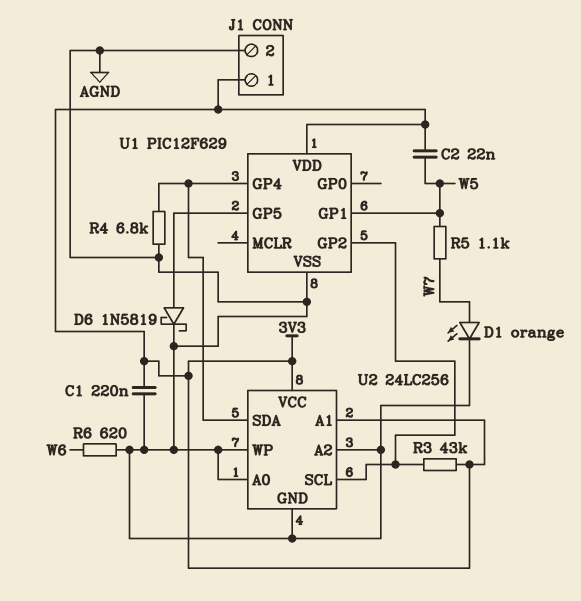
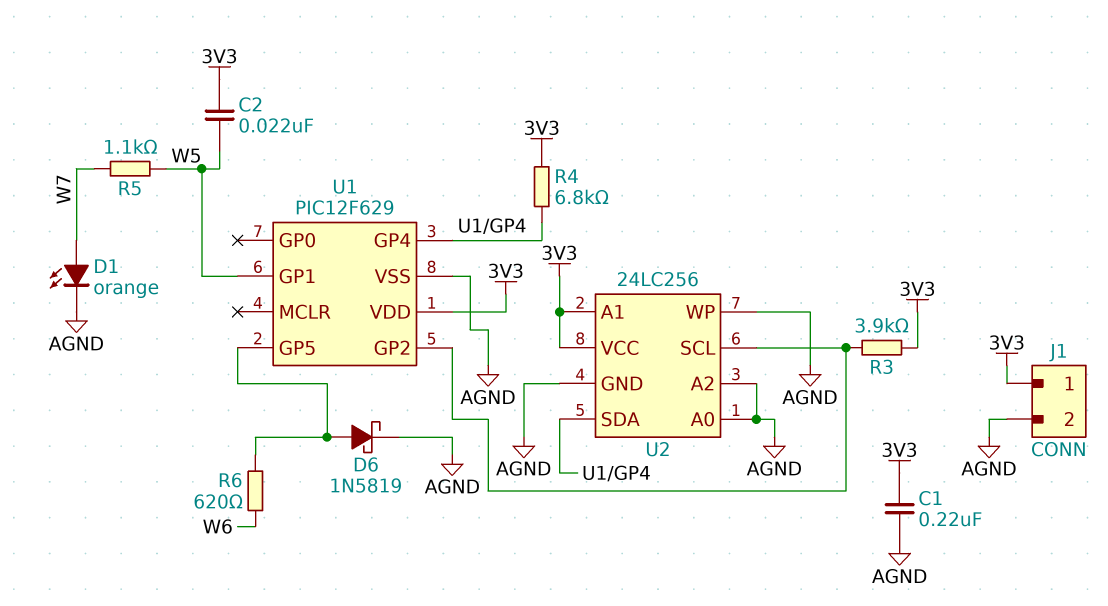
R3: 43k (3V3, U1/GP2) -> 3.9k (3V3, U1/GP2)
R4: 6.8k (AGND, U1/GP4) -> 6.8k (3V3, U1/GP4)
R6: 620 (AGND, W6) -> 620 (U1/GP5, W6)

